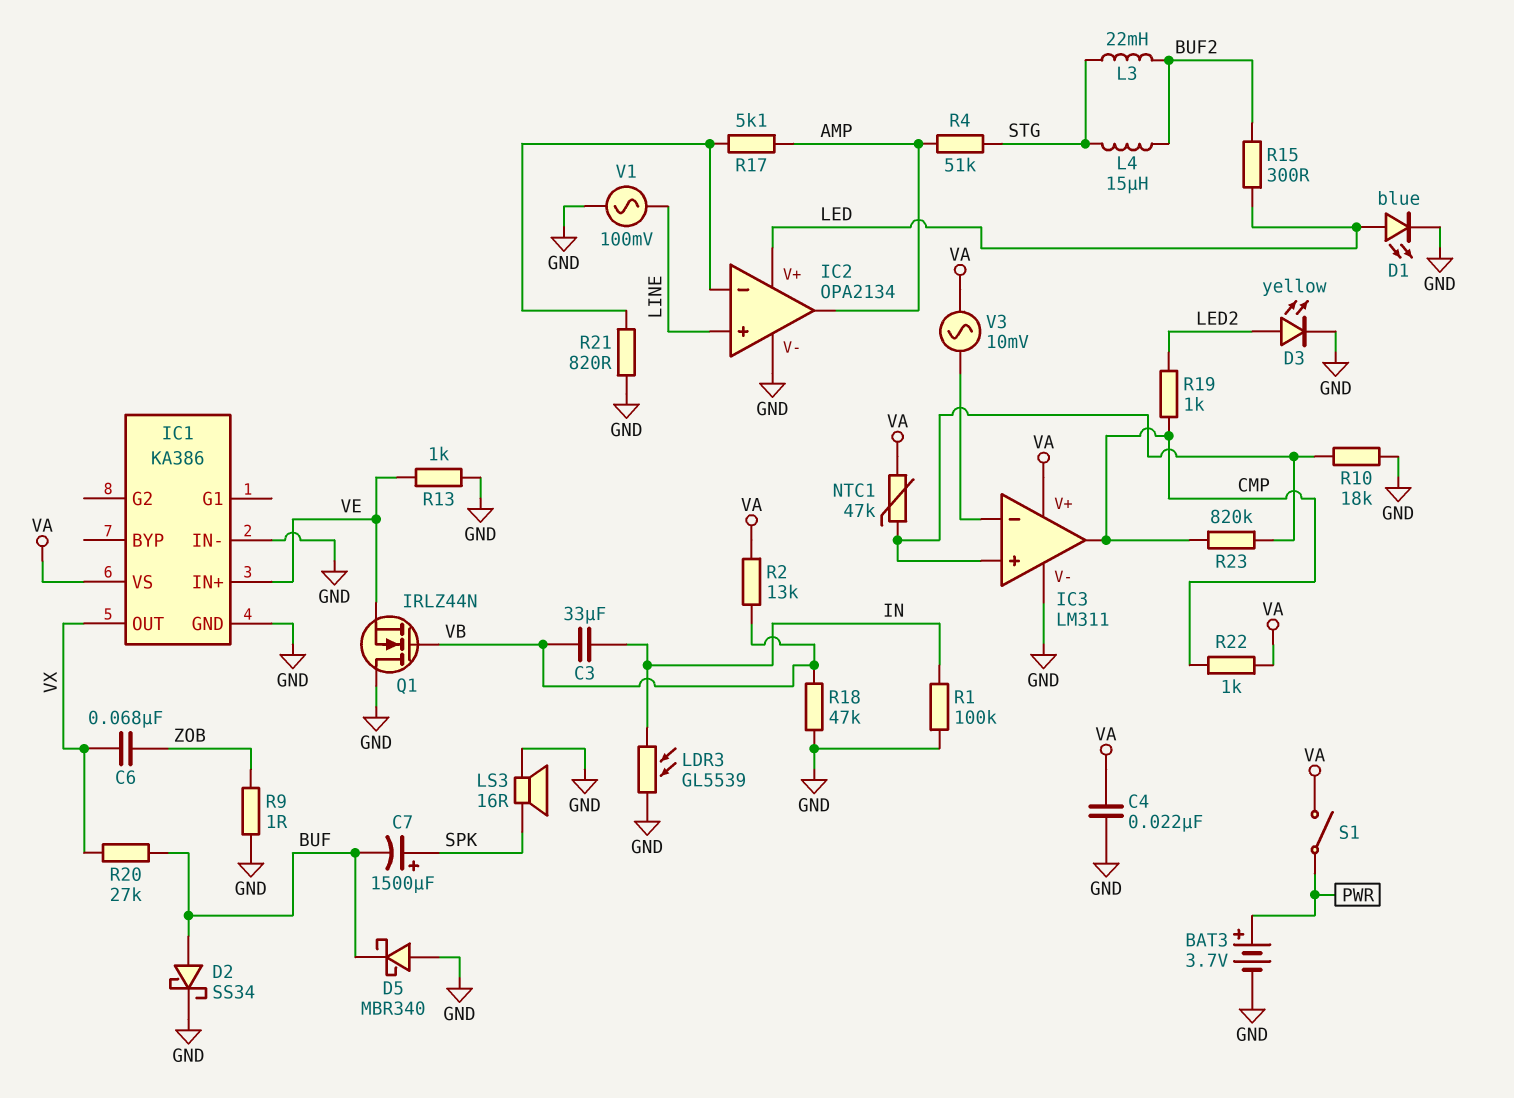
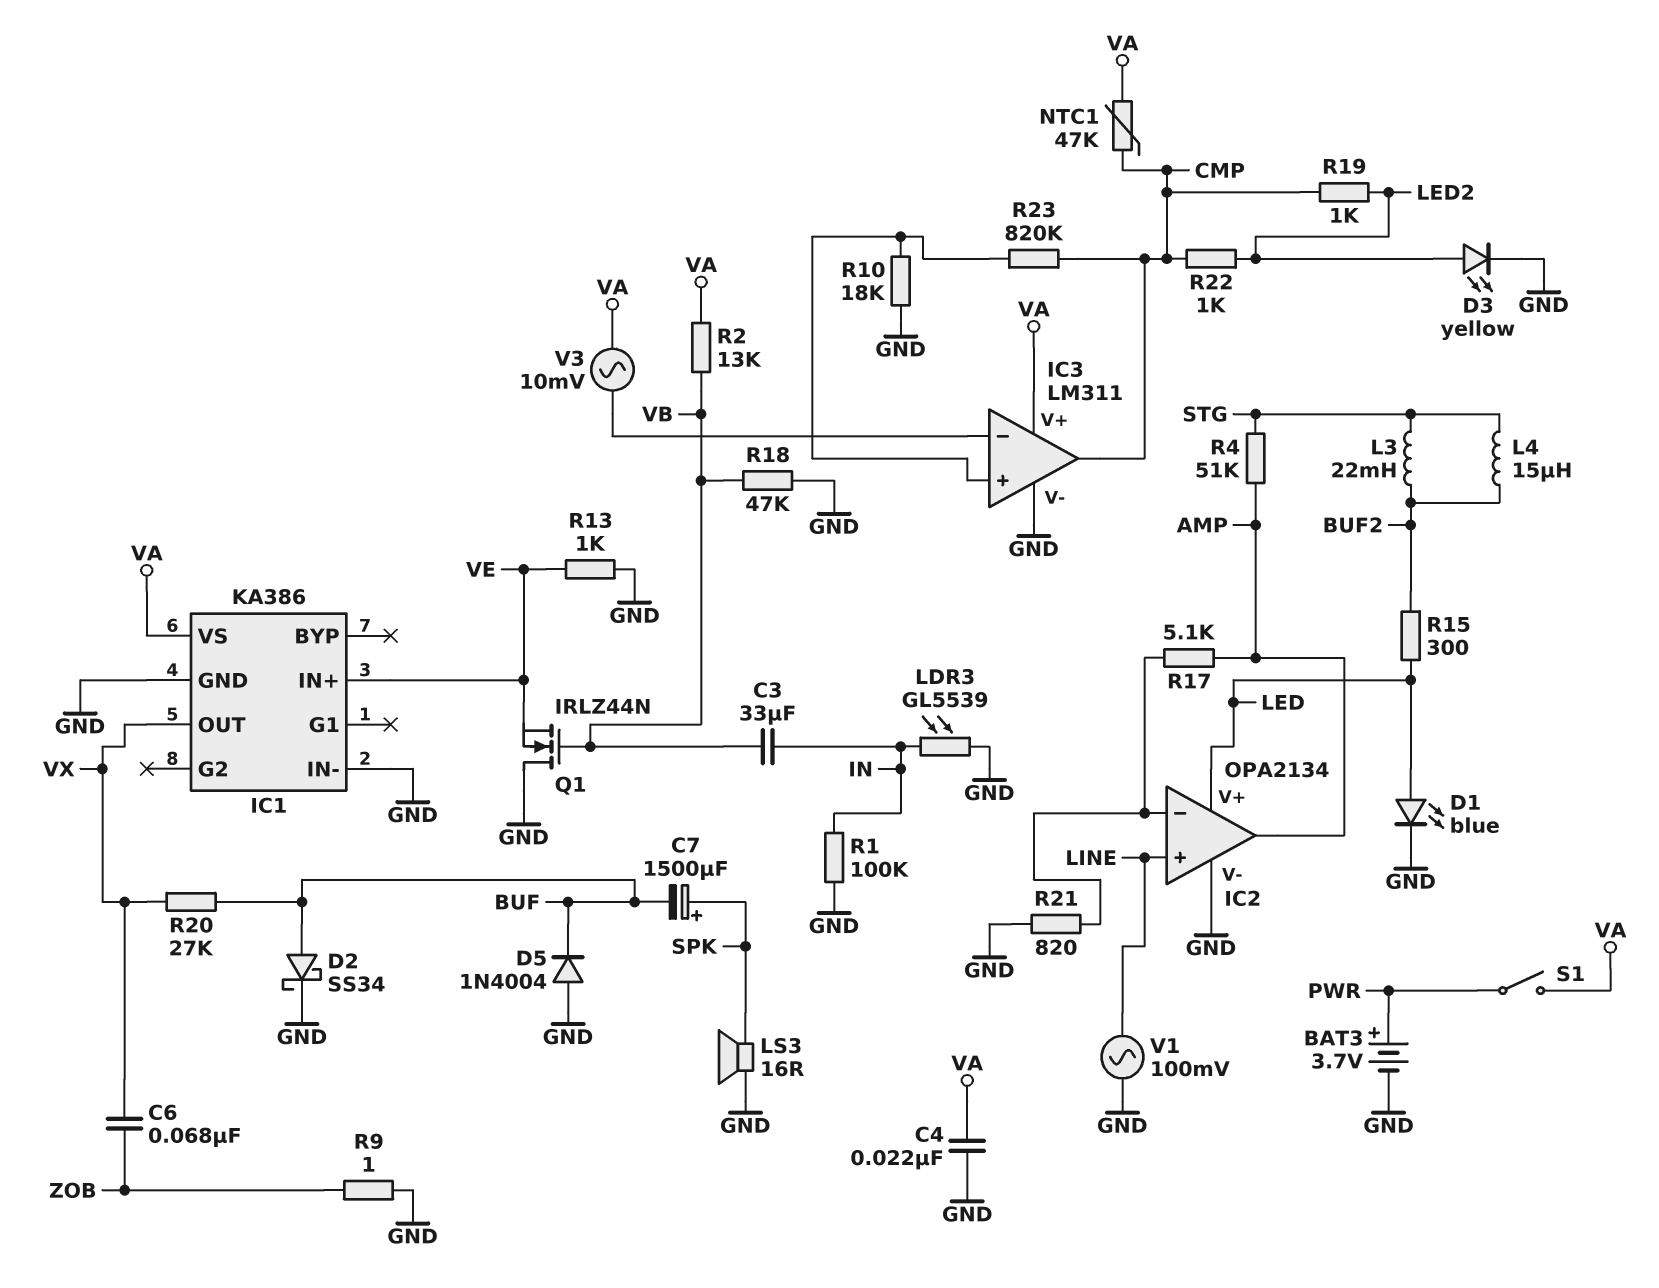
D5: schottky MBR340 (A GND, K BUF) -> diode 1N4004 (A GND, K BUF)
NTC1: 47k (IC3/in+, VA) -> 47k (CMP, VA)
R22: 1k (CMP, VA) -> 1k (CMP, LED2)

